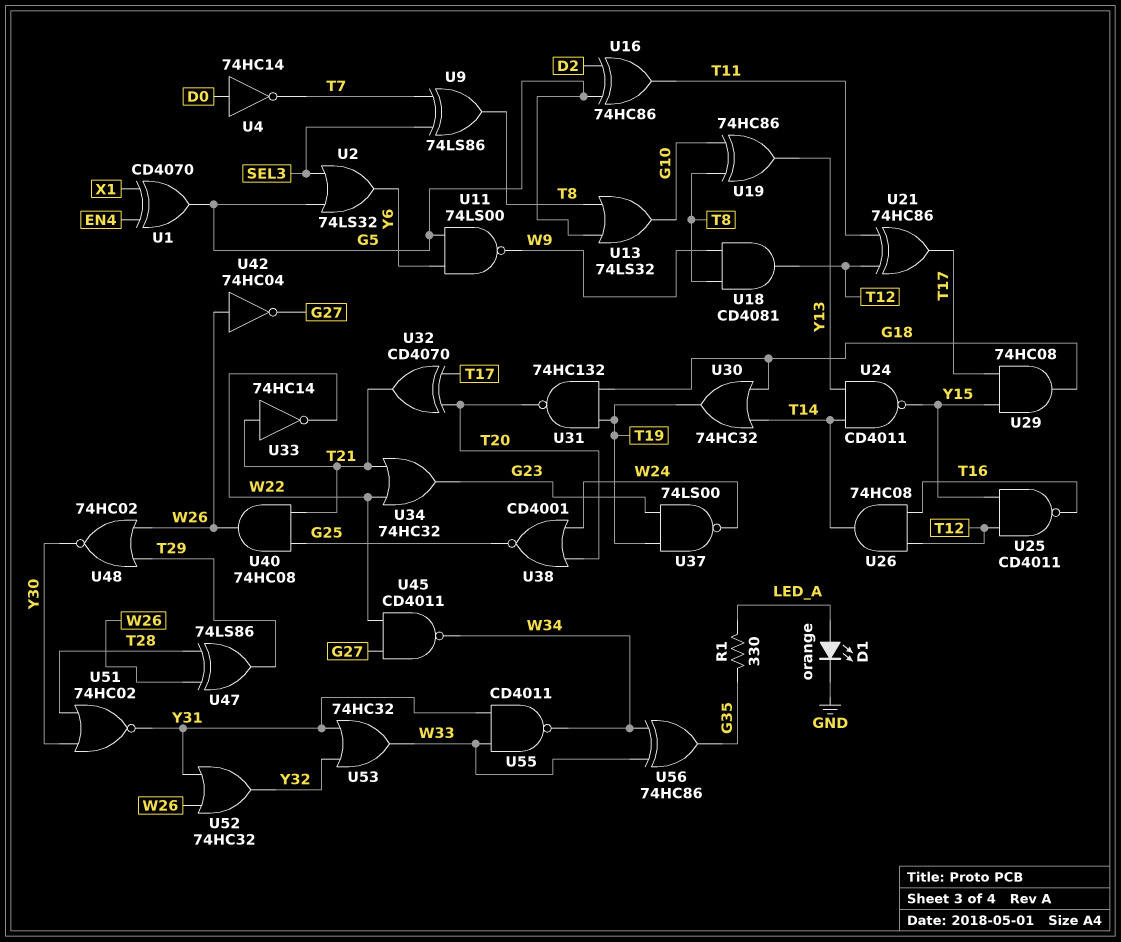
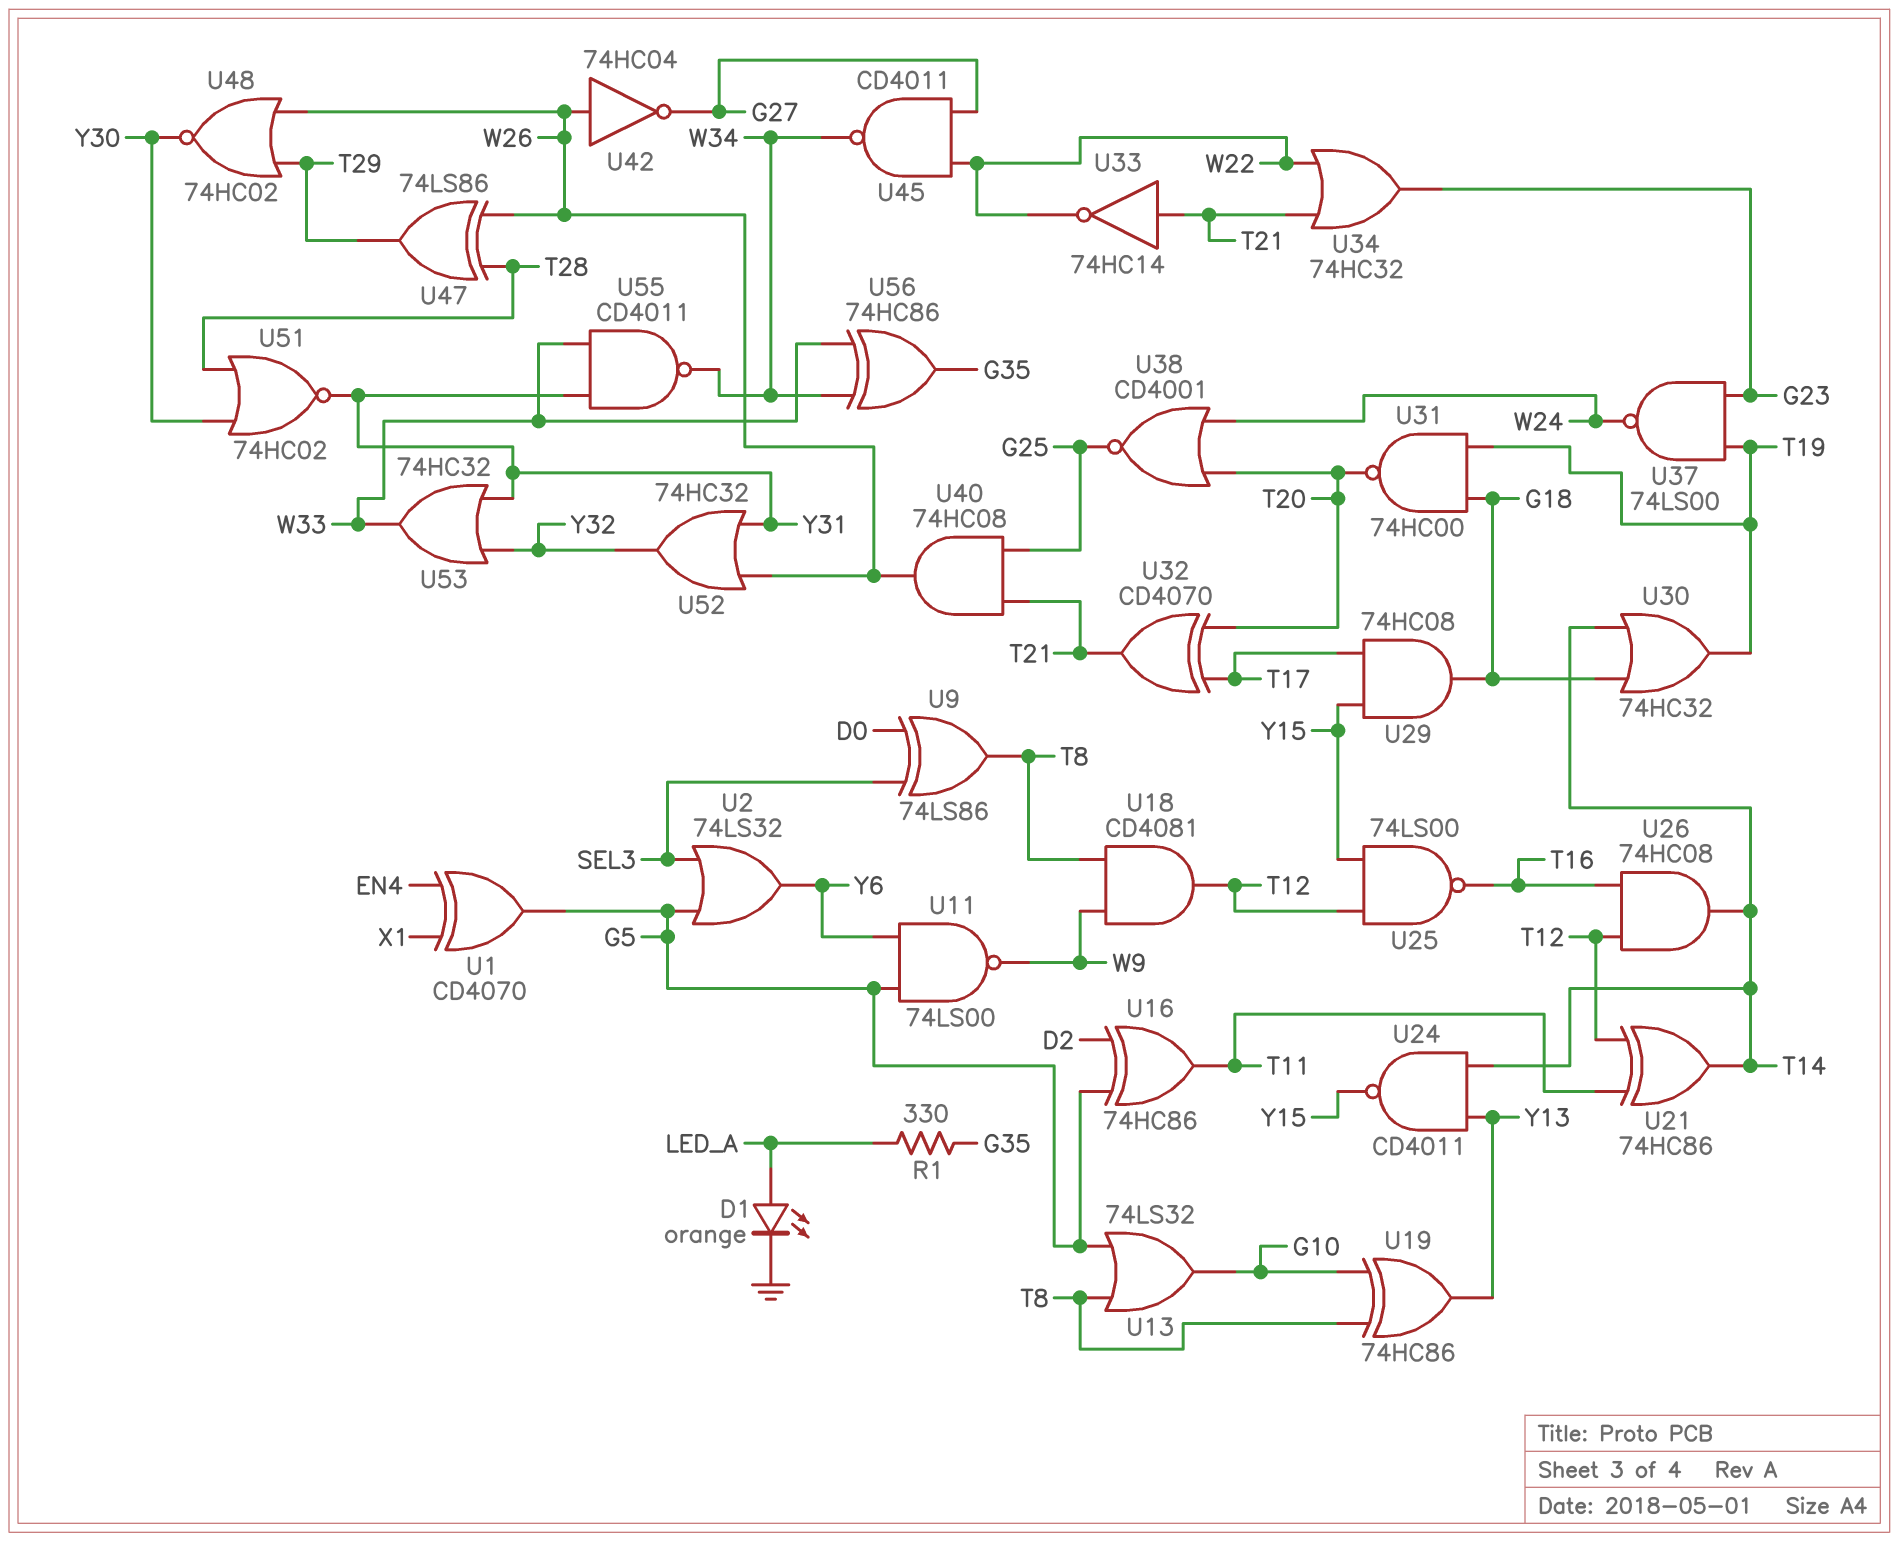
U4: NOT 74HC14 (in D0, out T7) -> none
U9: XOR 74LS86 (in SEL3, in T7, out T8) -> XOR 74LS86 (in D0, in SEL3, out T8)
U21: XOR 74HC86 (in T11, in T12, out T17) -> XOR 74HC86 (in T11, in T12, out T14)
U25: NAND CD4011 (in T12, in Y15, out T16) -> NAND 74LS00 (in T12, in Y15, out T16)
U31: NAND 74HC132 (in G18, in T19, out T20) -> NAND 74HC00 (in G18, in T19, out T20)

